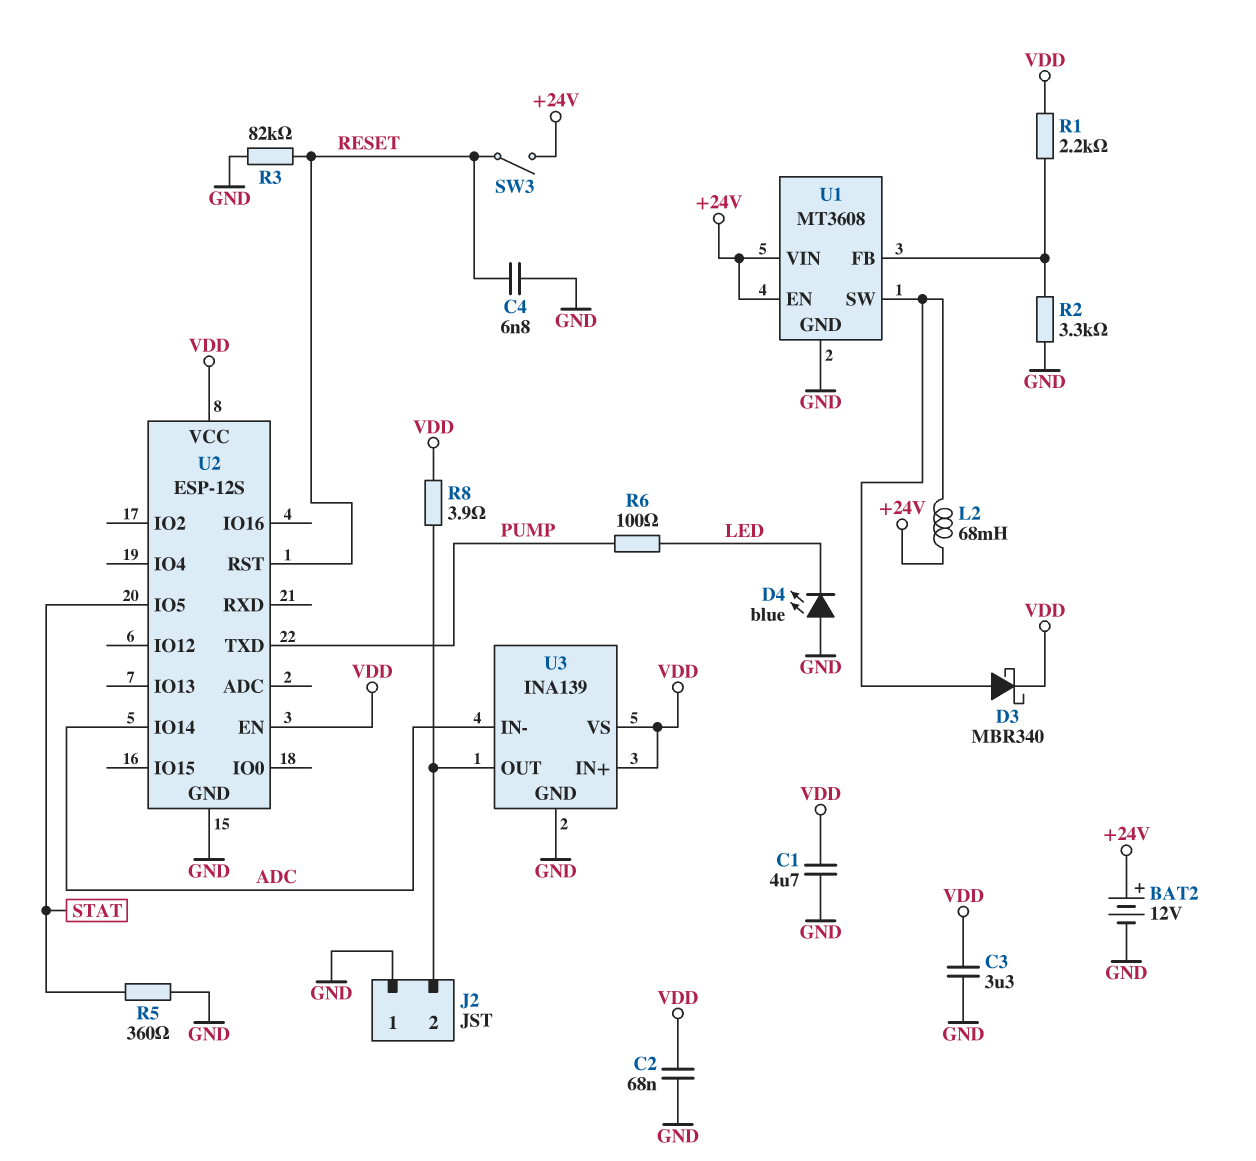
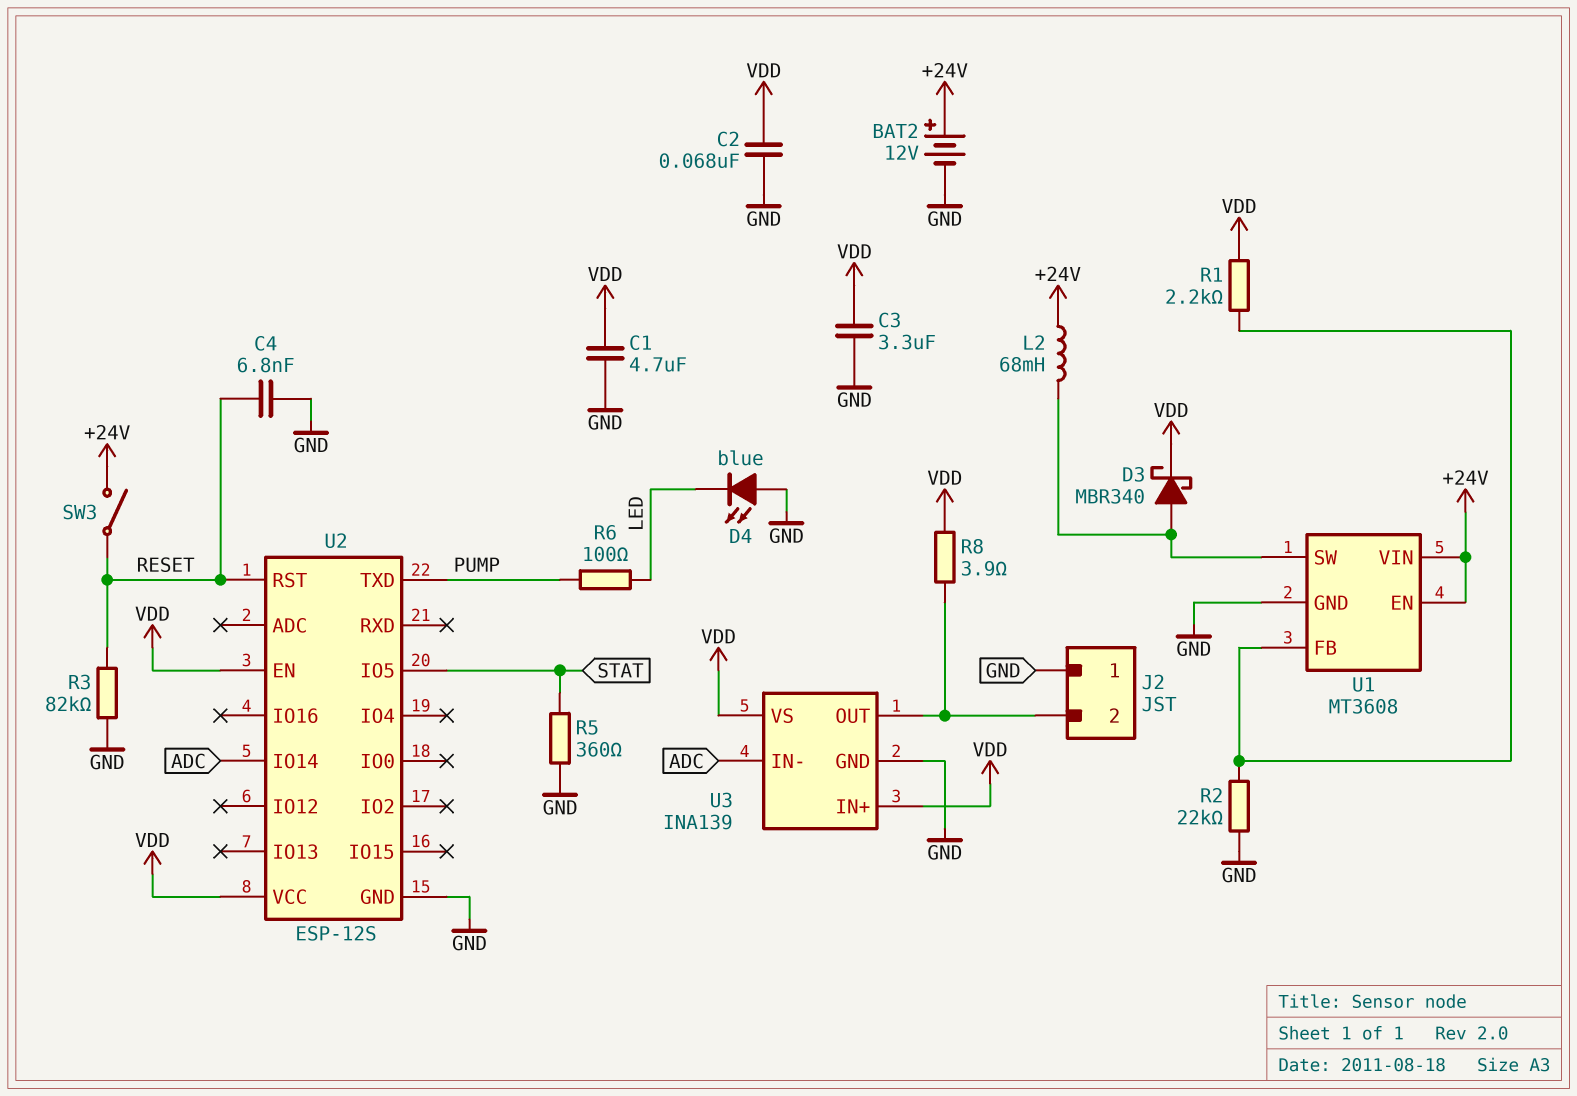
R2: 3.3k (GND, U1/FB) -> 22k (GND, U1/FB)

